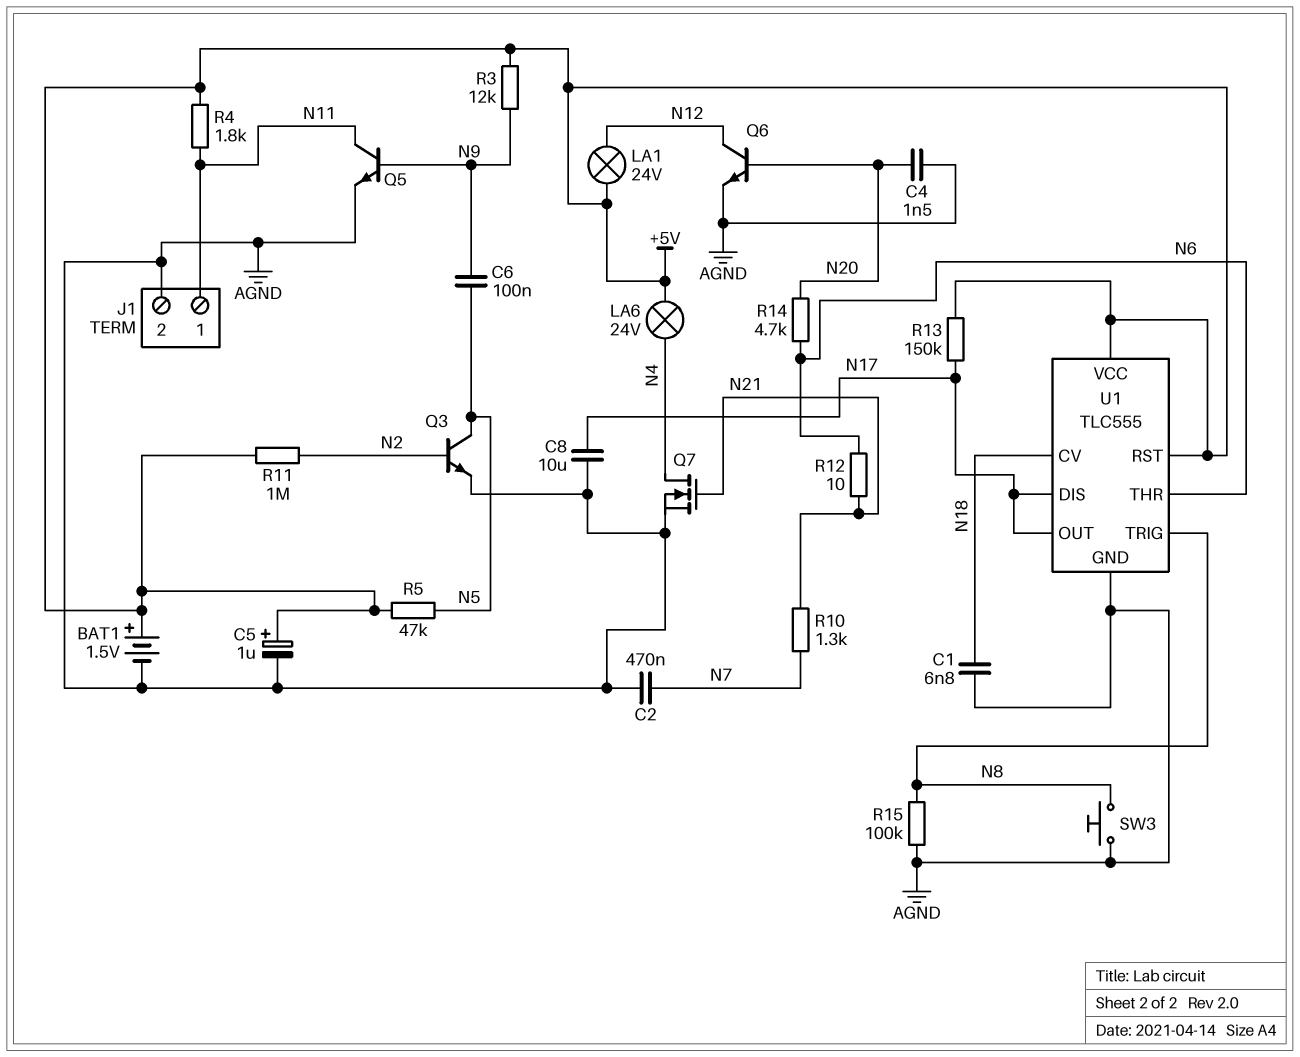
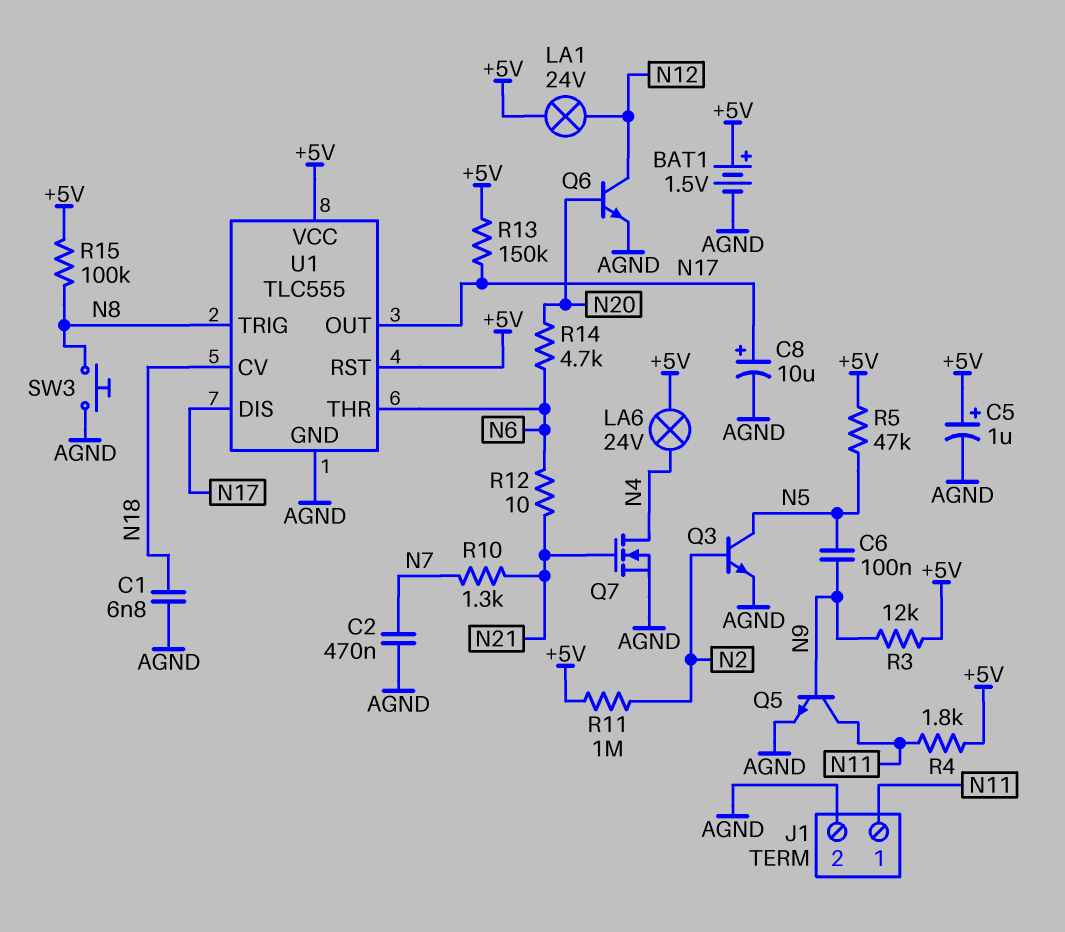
C4: 1.5nF (AGND, N20) -> none
C8: 10uF (AGND, N17) -> 10uF (plus N17, minus AGND)
R15: 100k (AGND, N8) -> 100k (+5V, N8)

